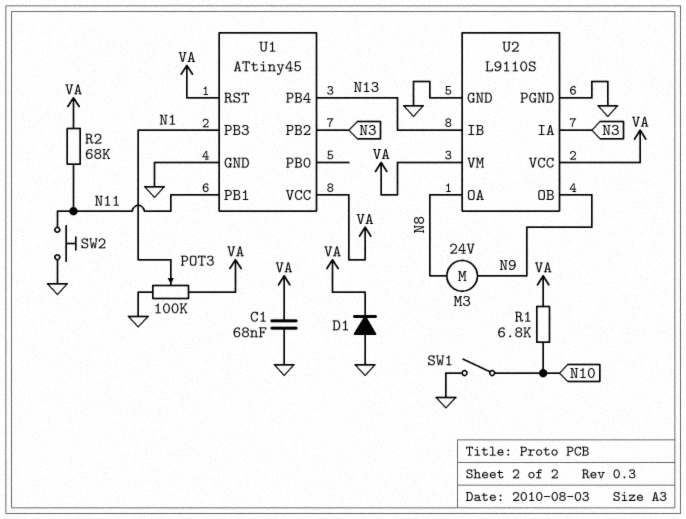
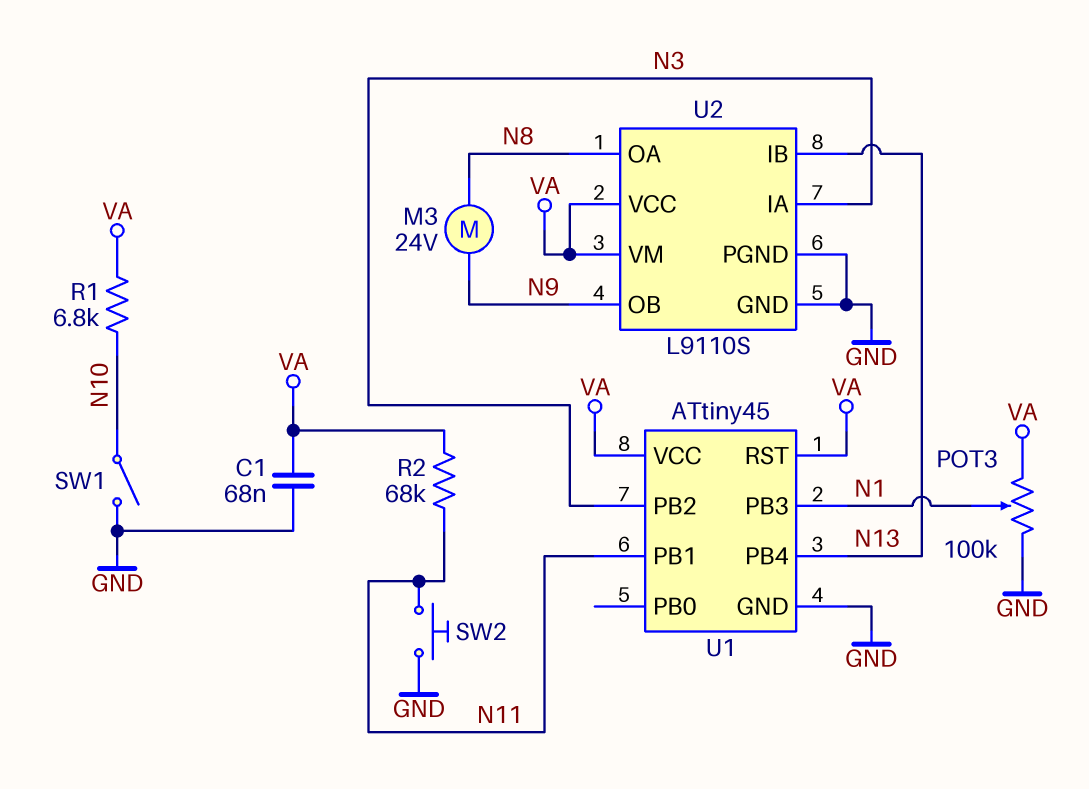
D1: diode (A GND, K VA) -> none

